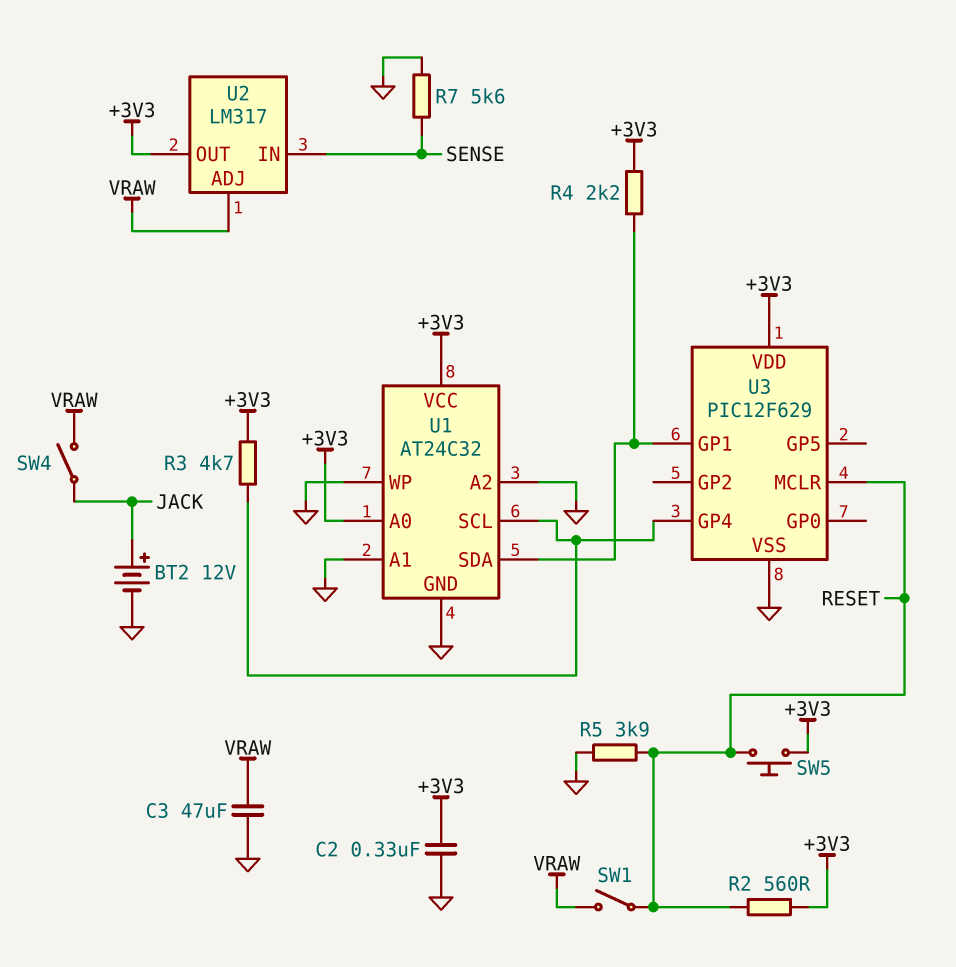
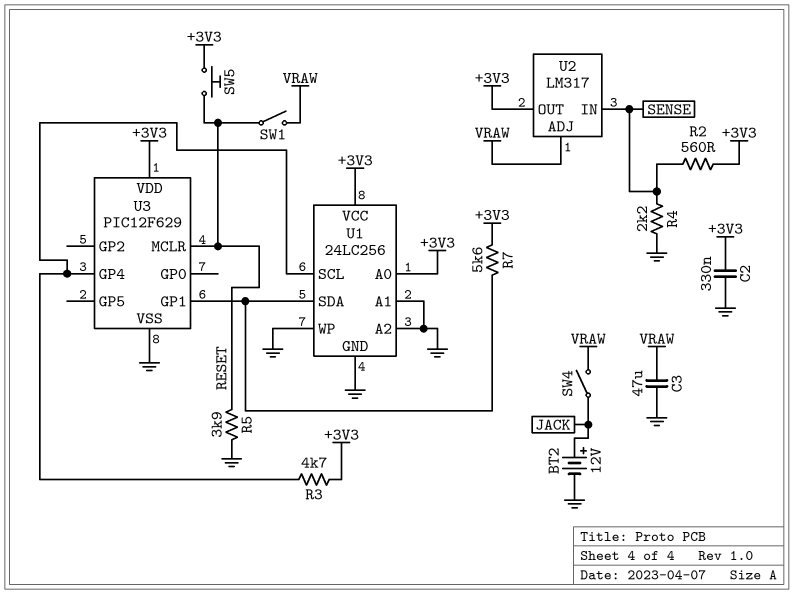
R2: 560 (+3V3, RESET) -> 560 (+3V3, SENSE)
R4: 2.2k (+3V3, U1/SDA) -> 2.2k (GND, SENSE)
R7: 5.6k (GND, SENSE) -> 5.6k (+3V3, U1/SDA)
U1: AT24C32 -> 24LC256

